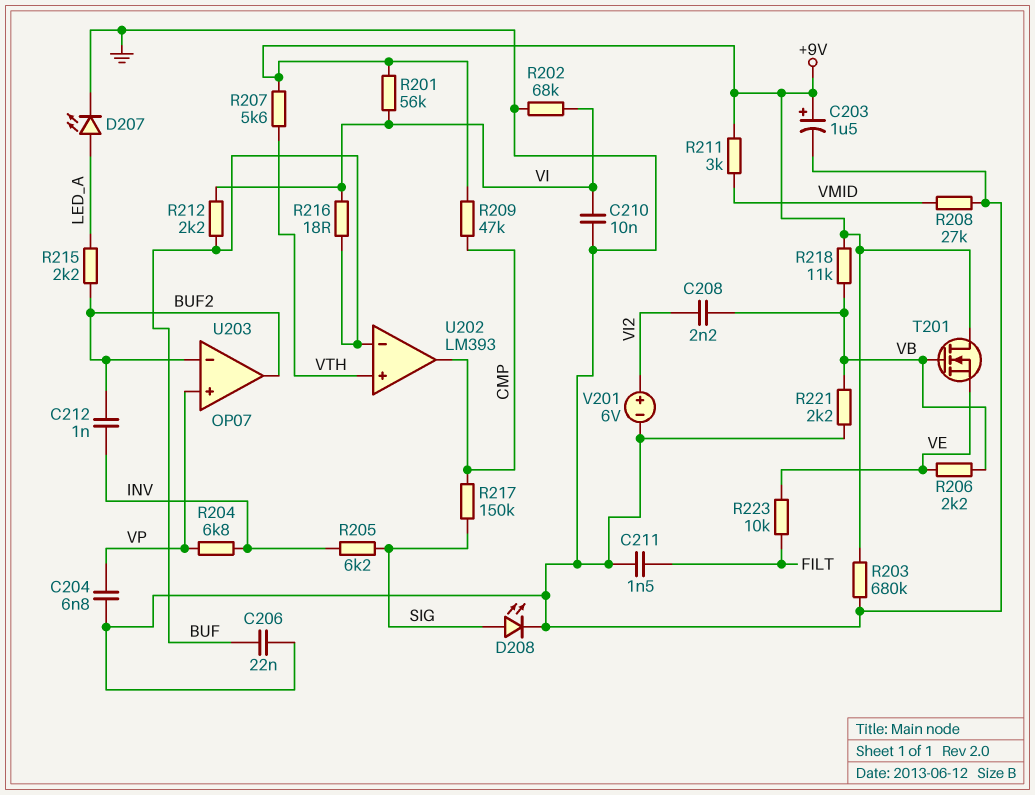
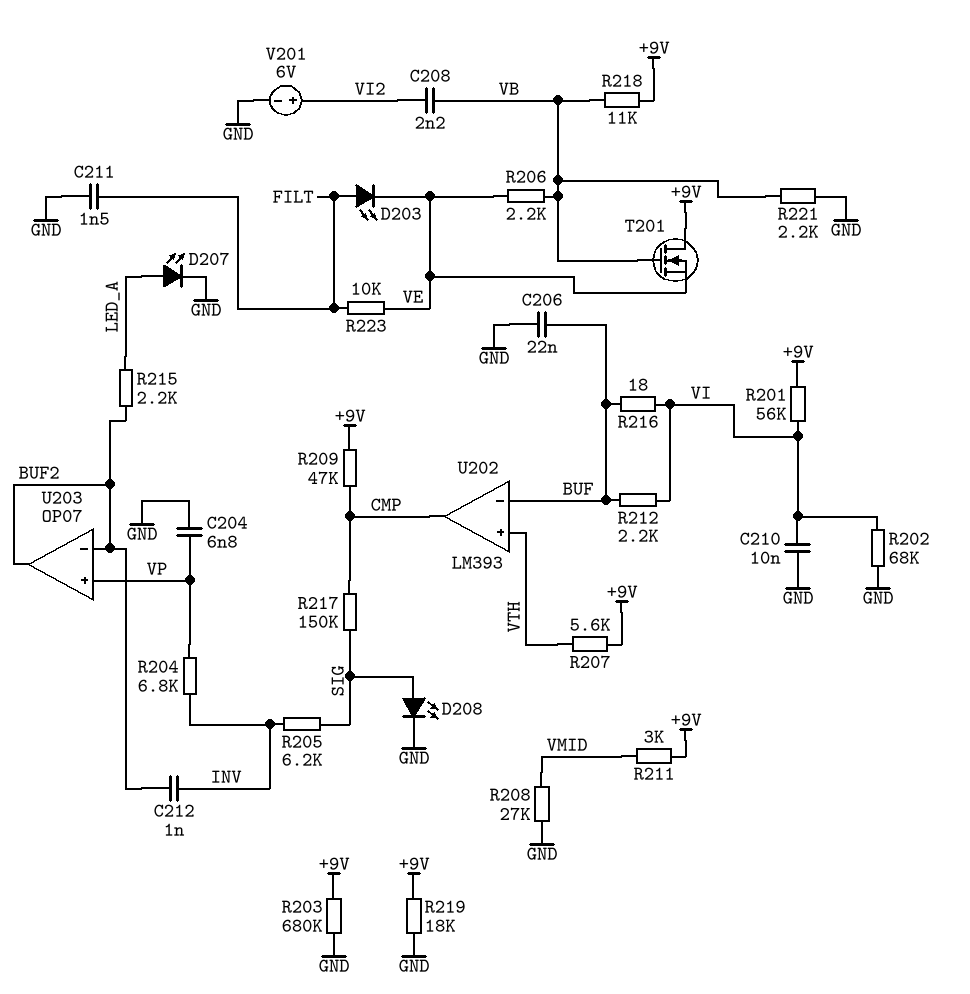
C203: 1.5uF (plus +9V, minus GND) -> none
D203: none -> LED (A FILT, K VE)
R219: none -> 18k (+9V, GND)

